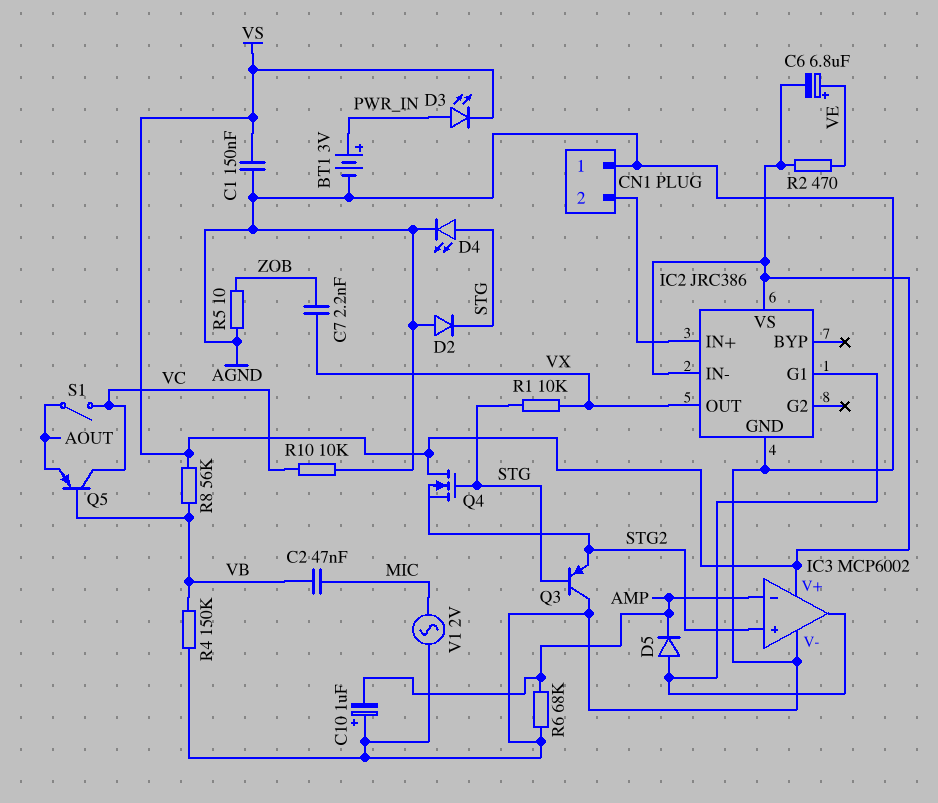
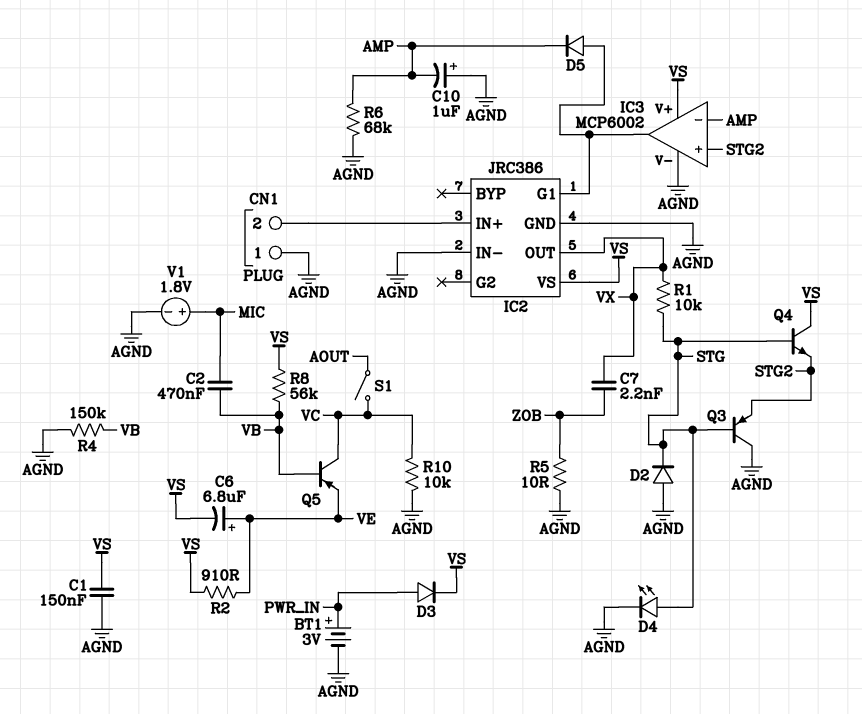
C2: 47nF (MIC, VB) -> 470nF (MIC, VB)
D3: LED (A PWR_IN, K VS) -> diode (A PWR_IN, K VS)
IC2 pin IN-: VS -> AGND
Q4: NMOS (G STG, D VS, S STG2) -> NPN (B STG, C VS, E STG2)
Q5: PNP (B VB, C VC, E AOUT) -> PNP (B VB, C VC, E VE)
R2: 470 (VE, VS) -> 910 (VE, VS)
V1: AC 2V (AGND, MIC) -> 1.8V (plus MIC, minus AGND)

